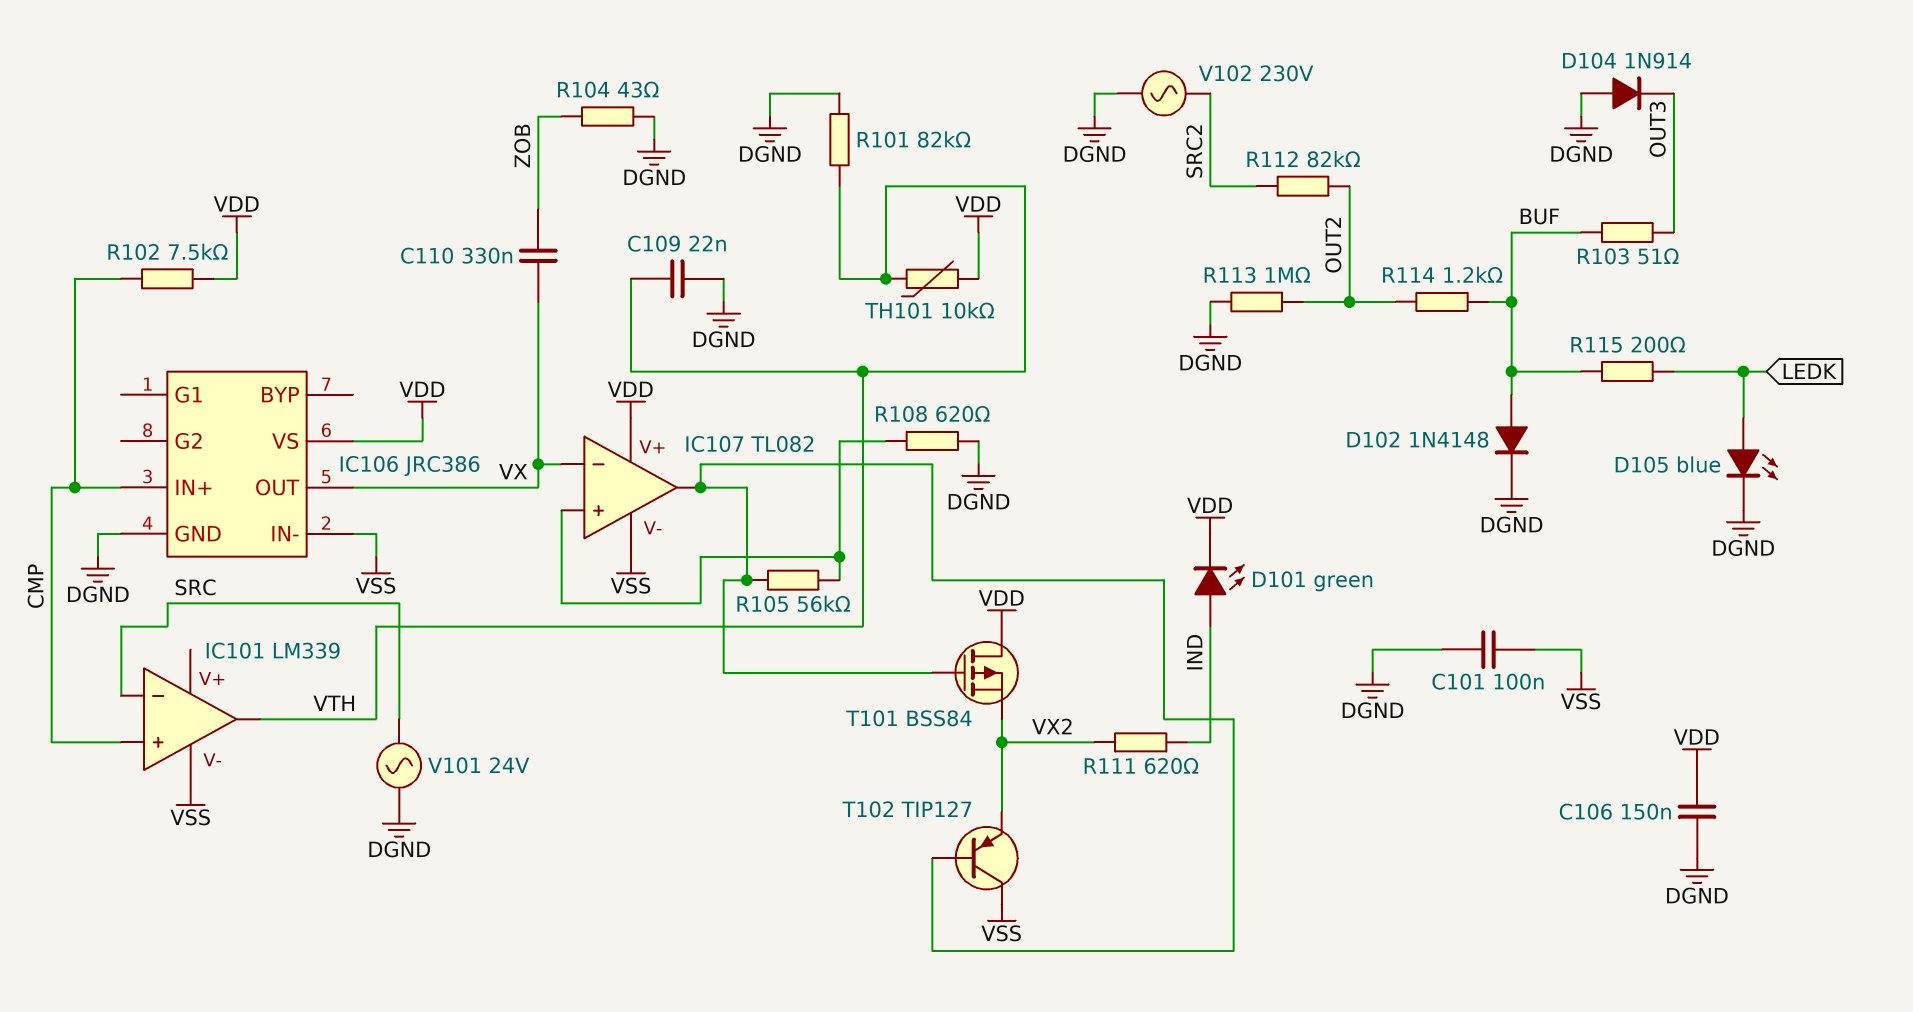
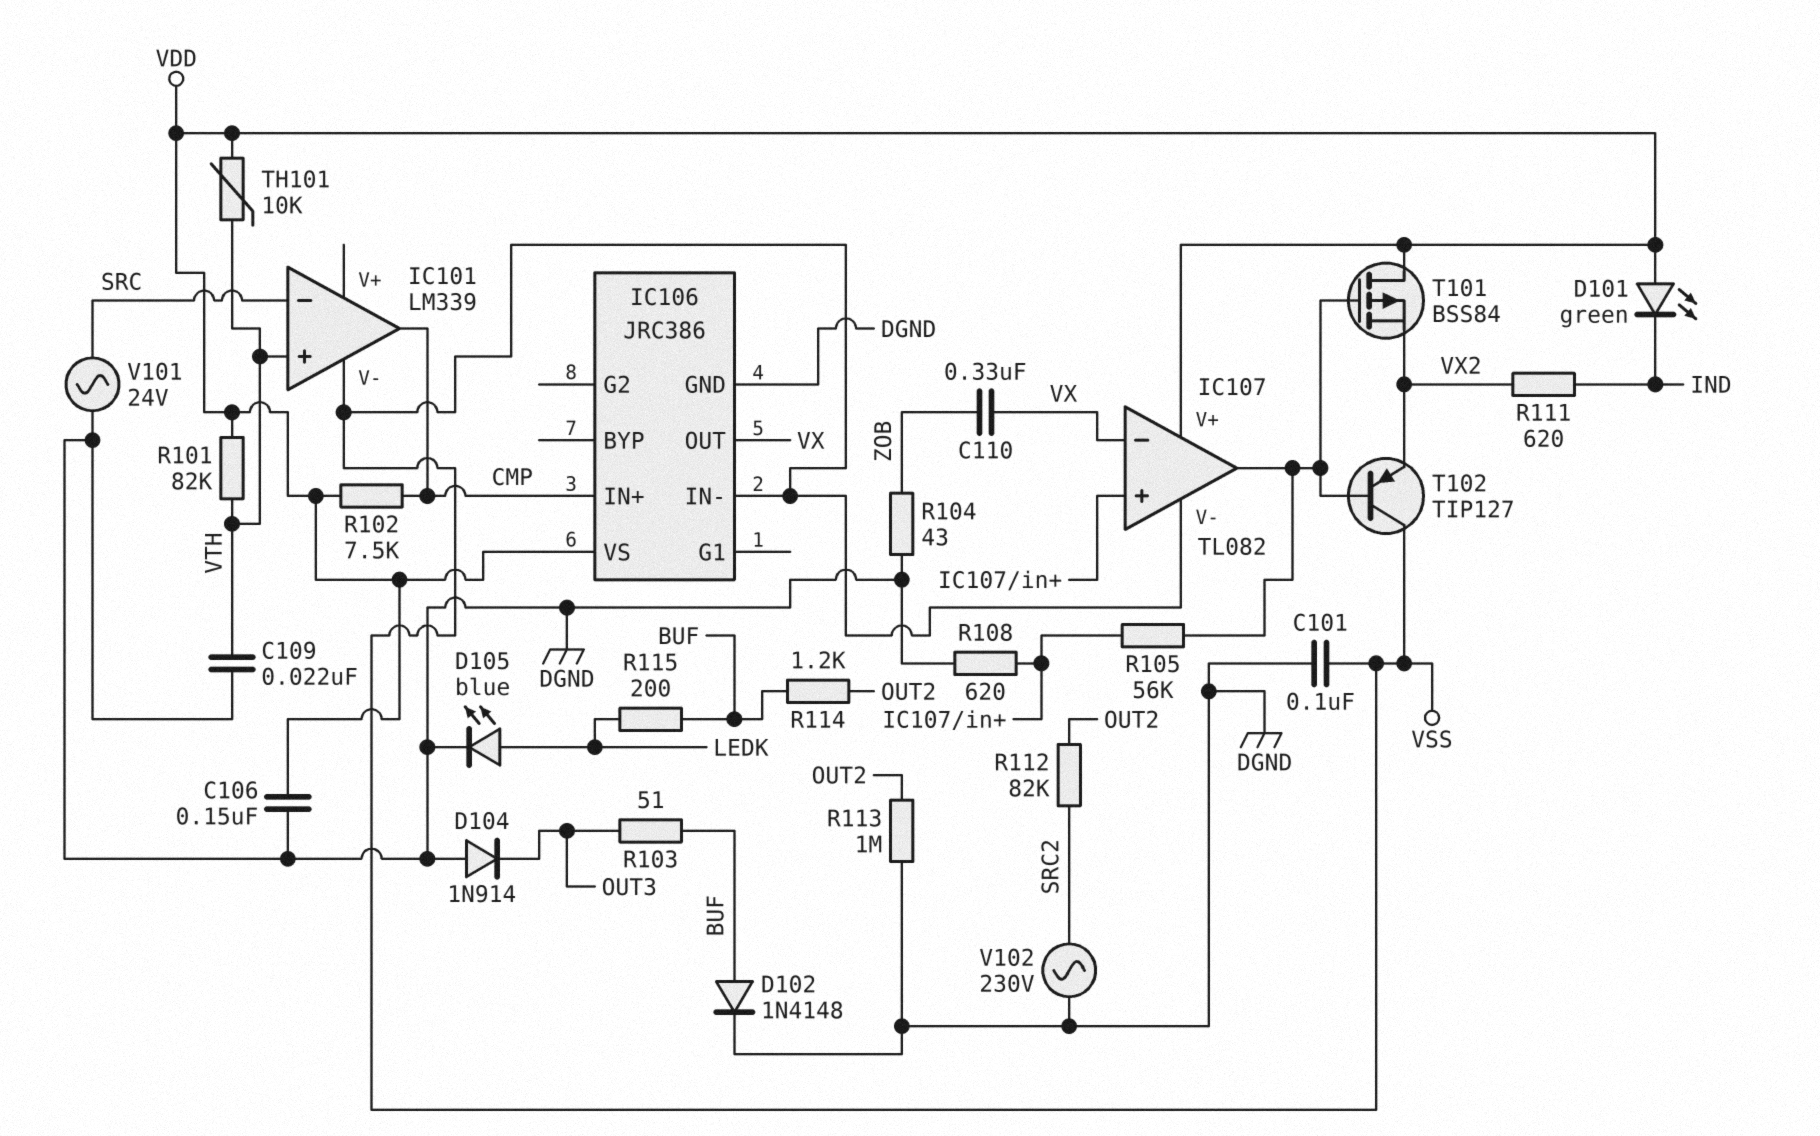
D101: LED green (A IND, K VDD) -> LED green (A VDD, K IND)
IC101 pin in+: CMP -> VTH
IC101 pin out: VTH -> CMP
R101: 82k (DGND, VTH) -> 82k (VDD, VTH)

